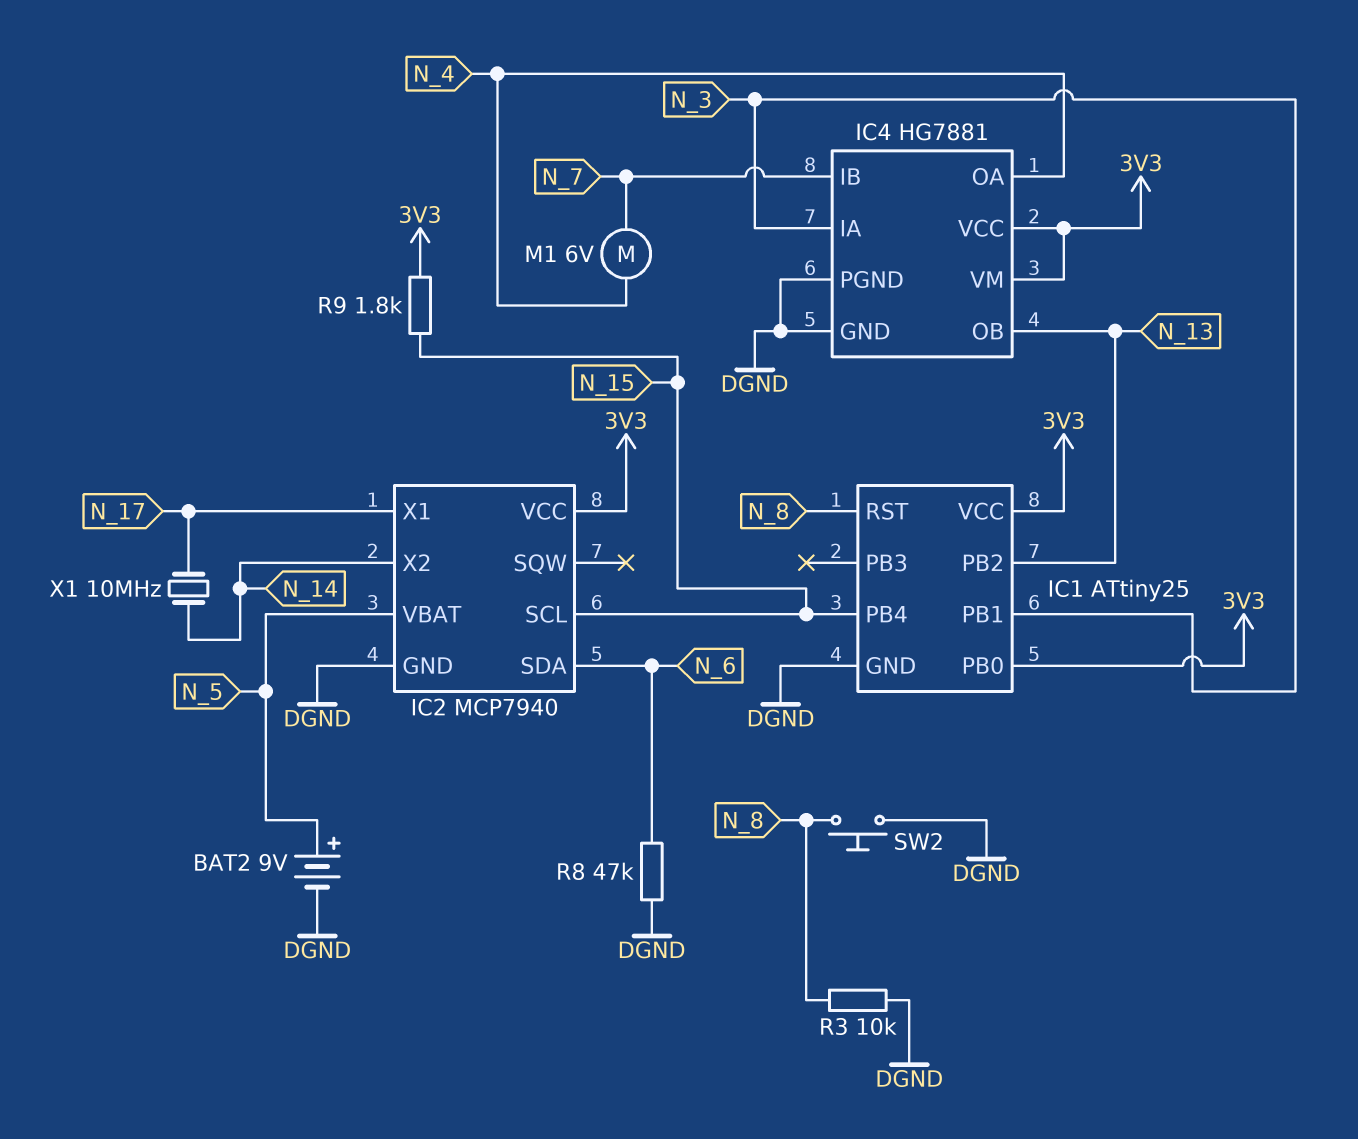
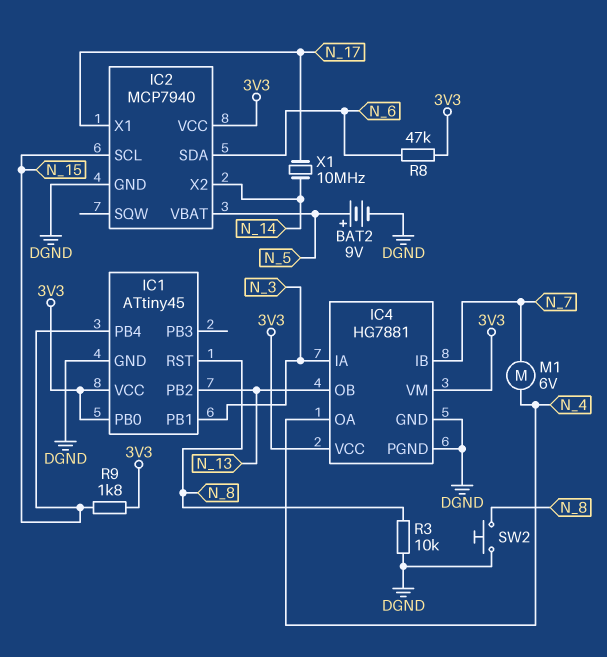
IC1: ATtiny25 -> ATtiny45
R8: 47k (DGND, N_6) -> 47k (3V3, N_6)

